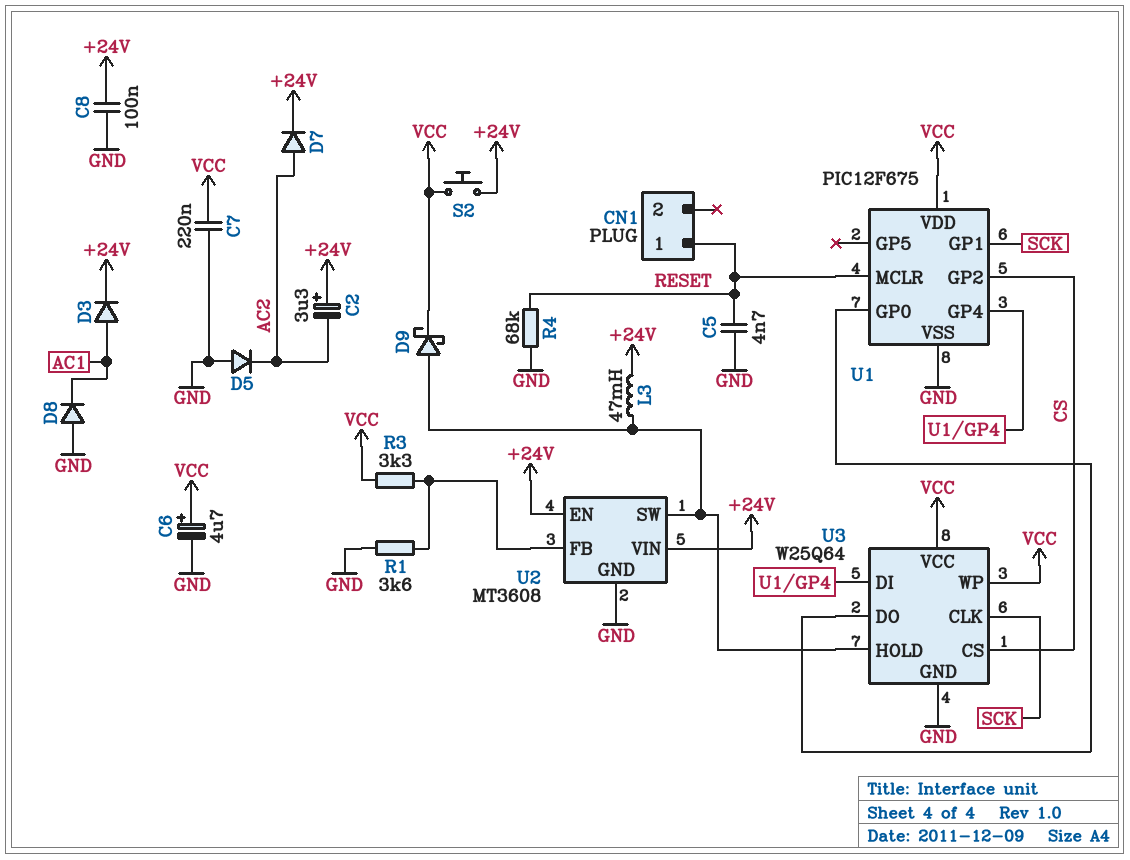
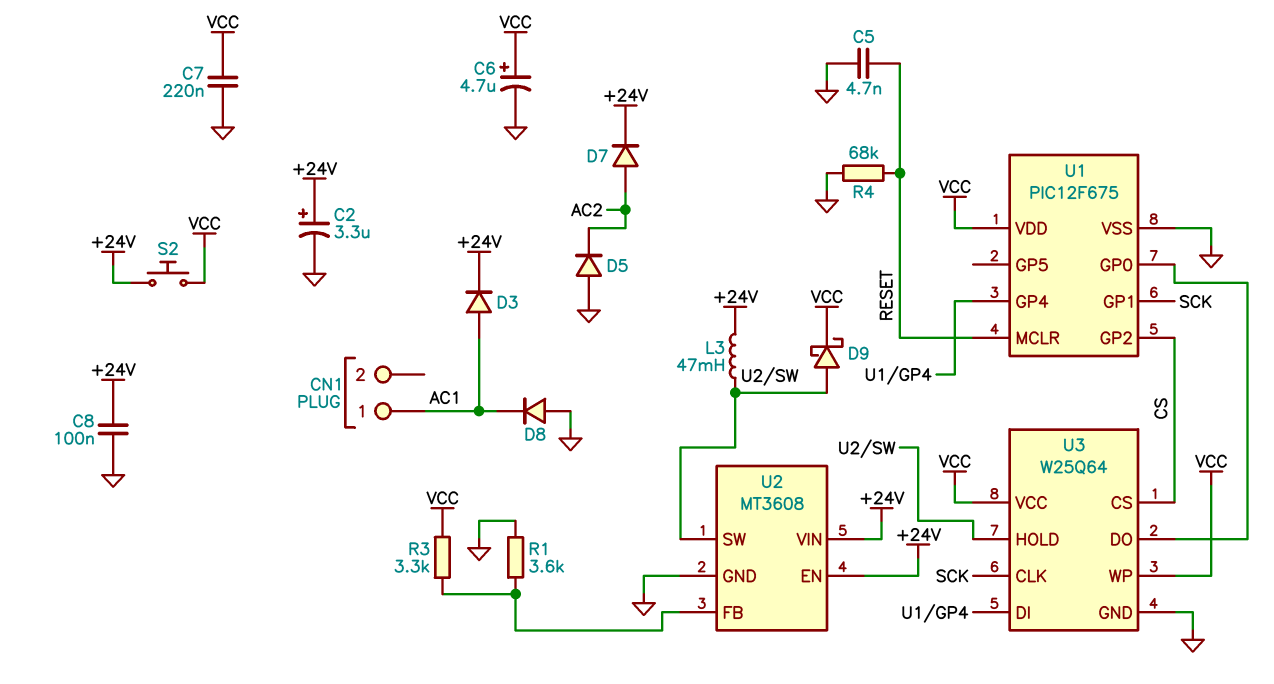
C2: 3.3uF (plus +24V, minus AC2) -> 3.3uF (plus +24V, minus GND)
CN1 pin 1: RESET -> AC1

